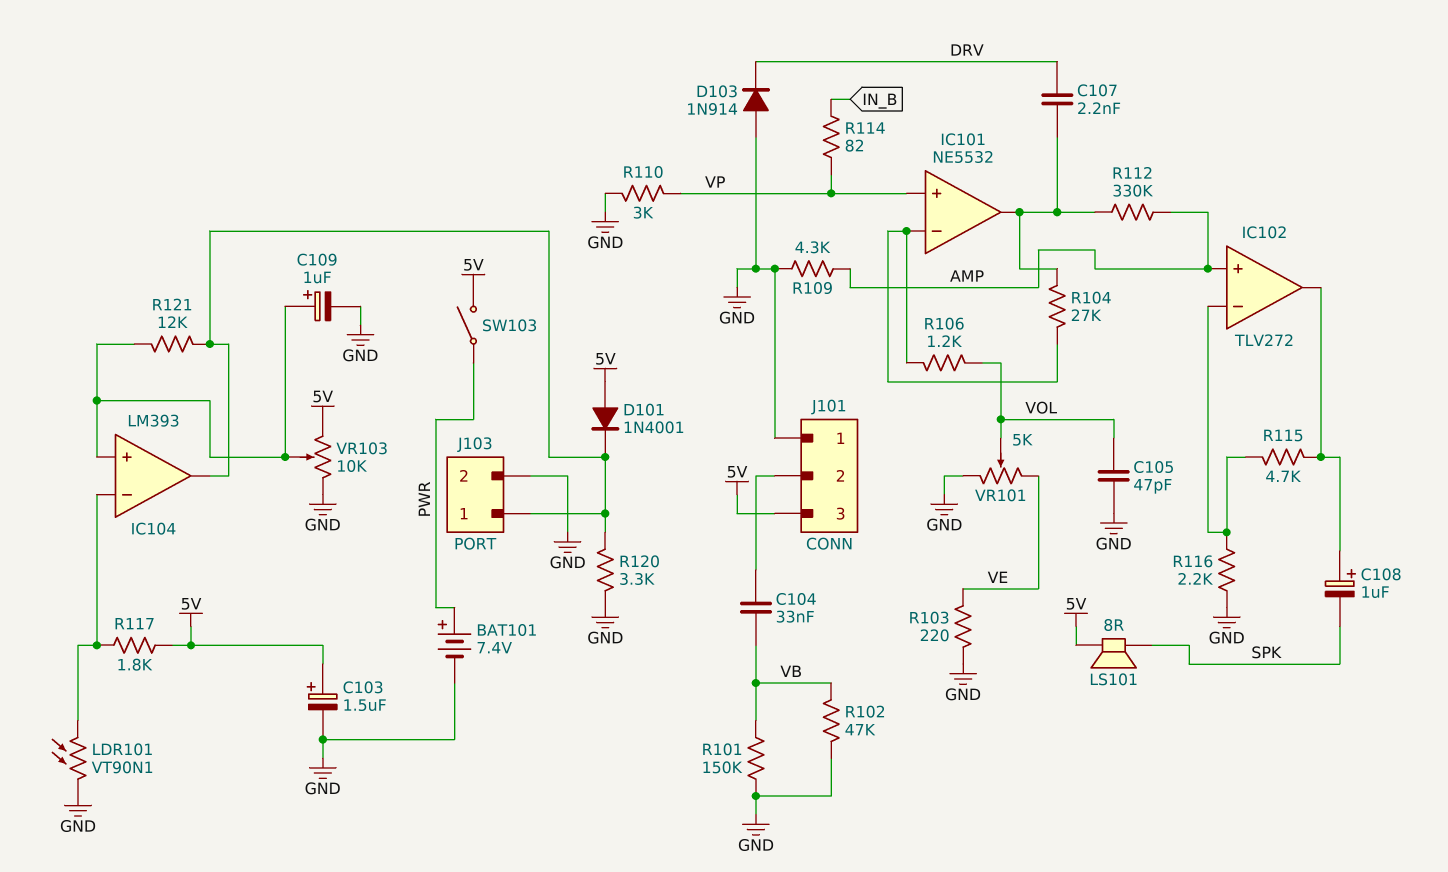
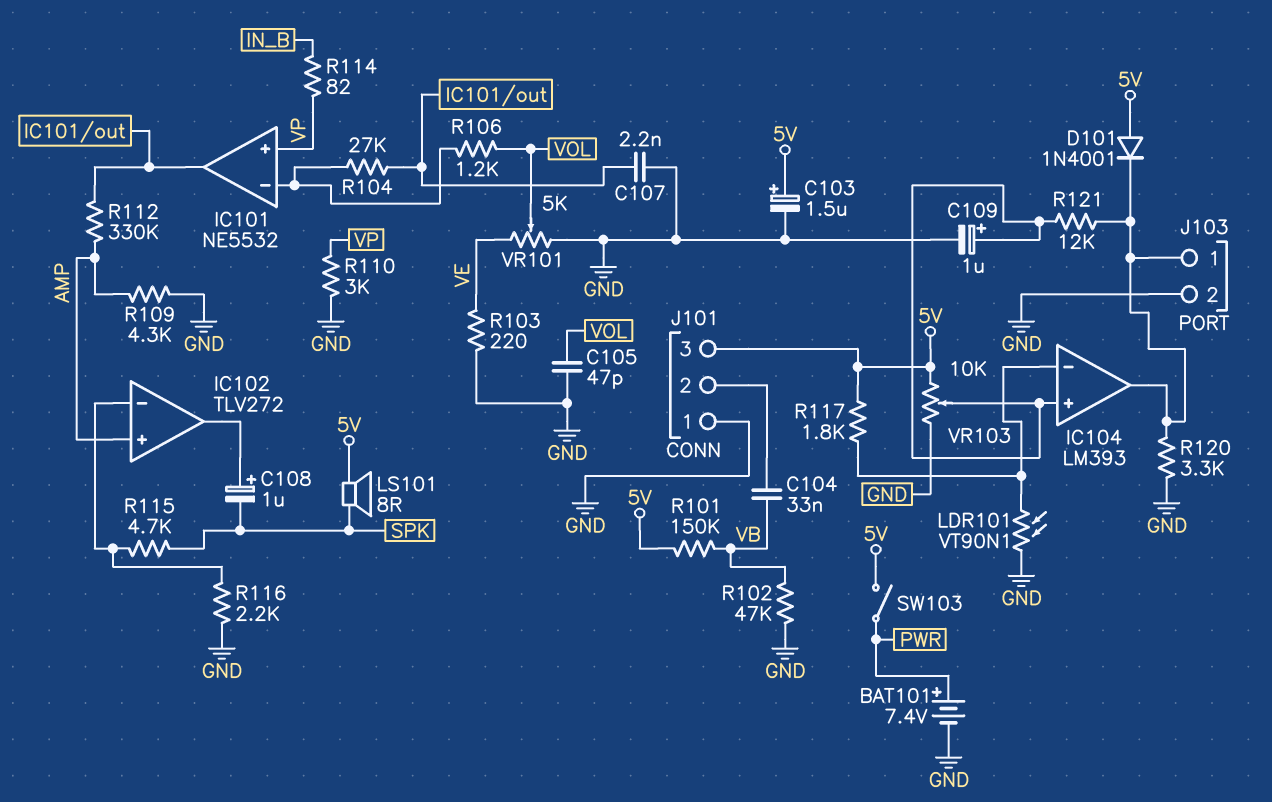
C107: 2.2nF (DRV, IC101/out) -> 2.2nF (GND, IC101/out)
D103: diode 1N914 (A GND, K DRV) -> none
R101: 150k (GND, VB) -> 150k (5V, VB)
R115: 4.7k (IC102/in-, IC102/out) -> 4.7k (IC102/in-, SPK)

